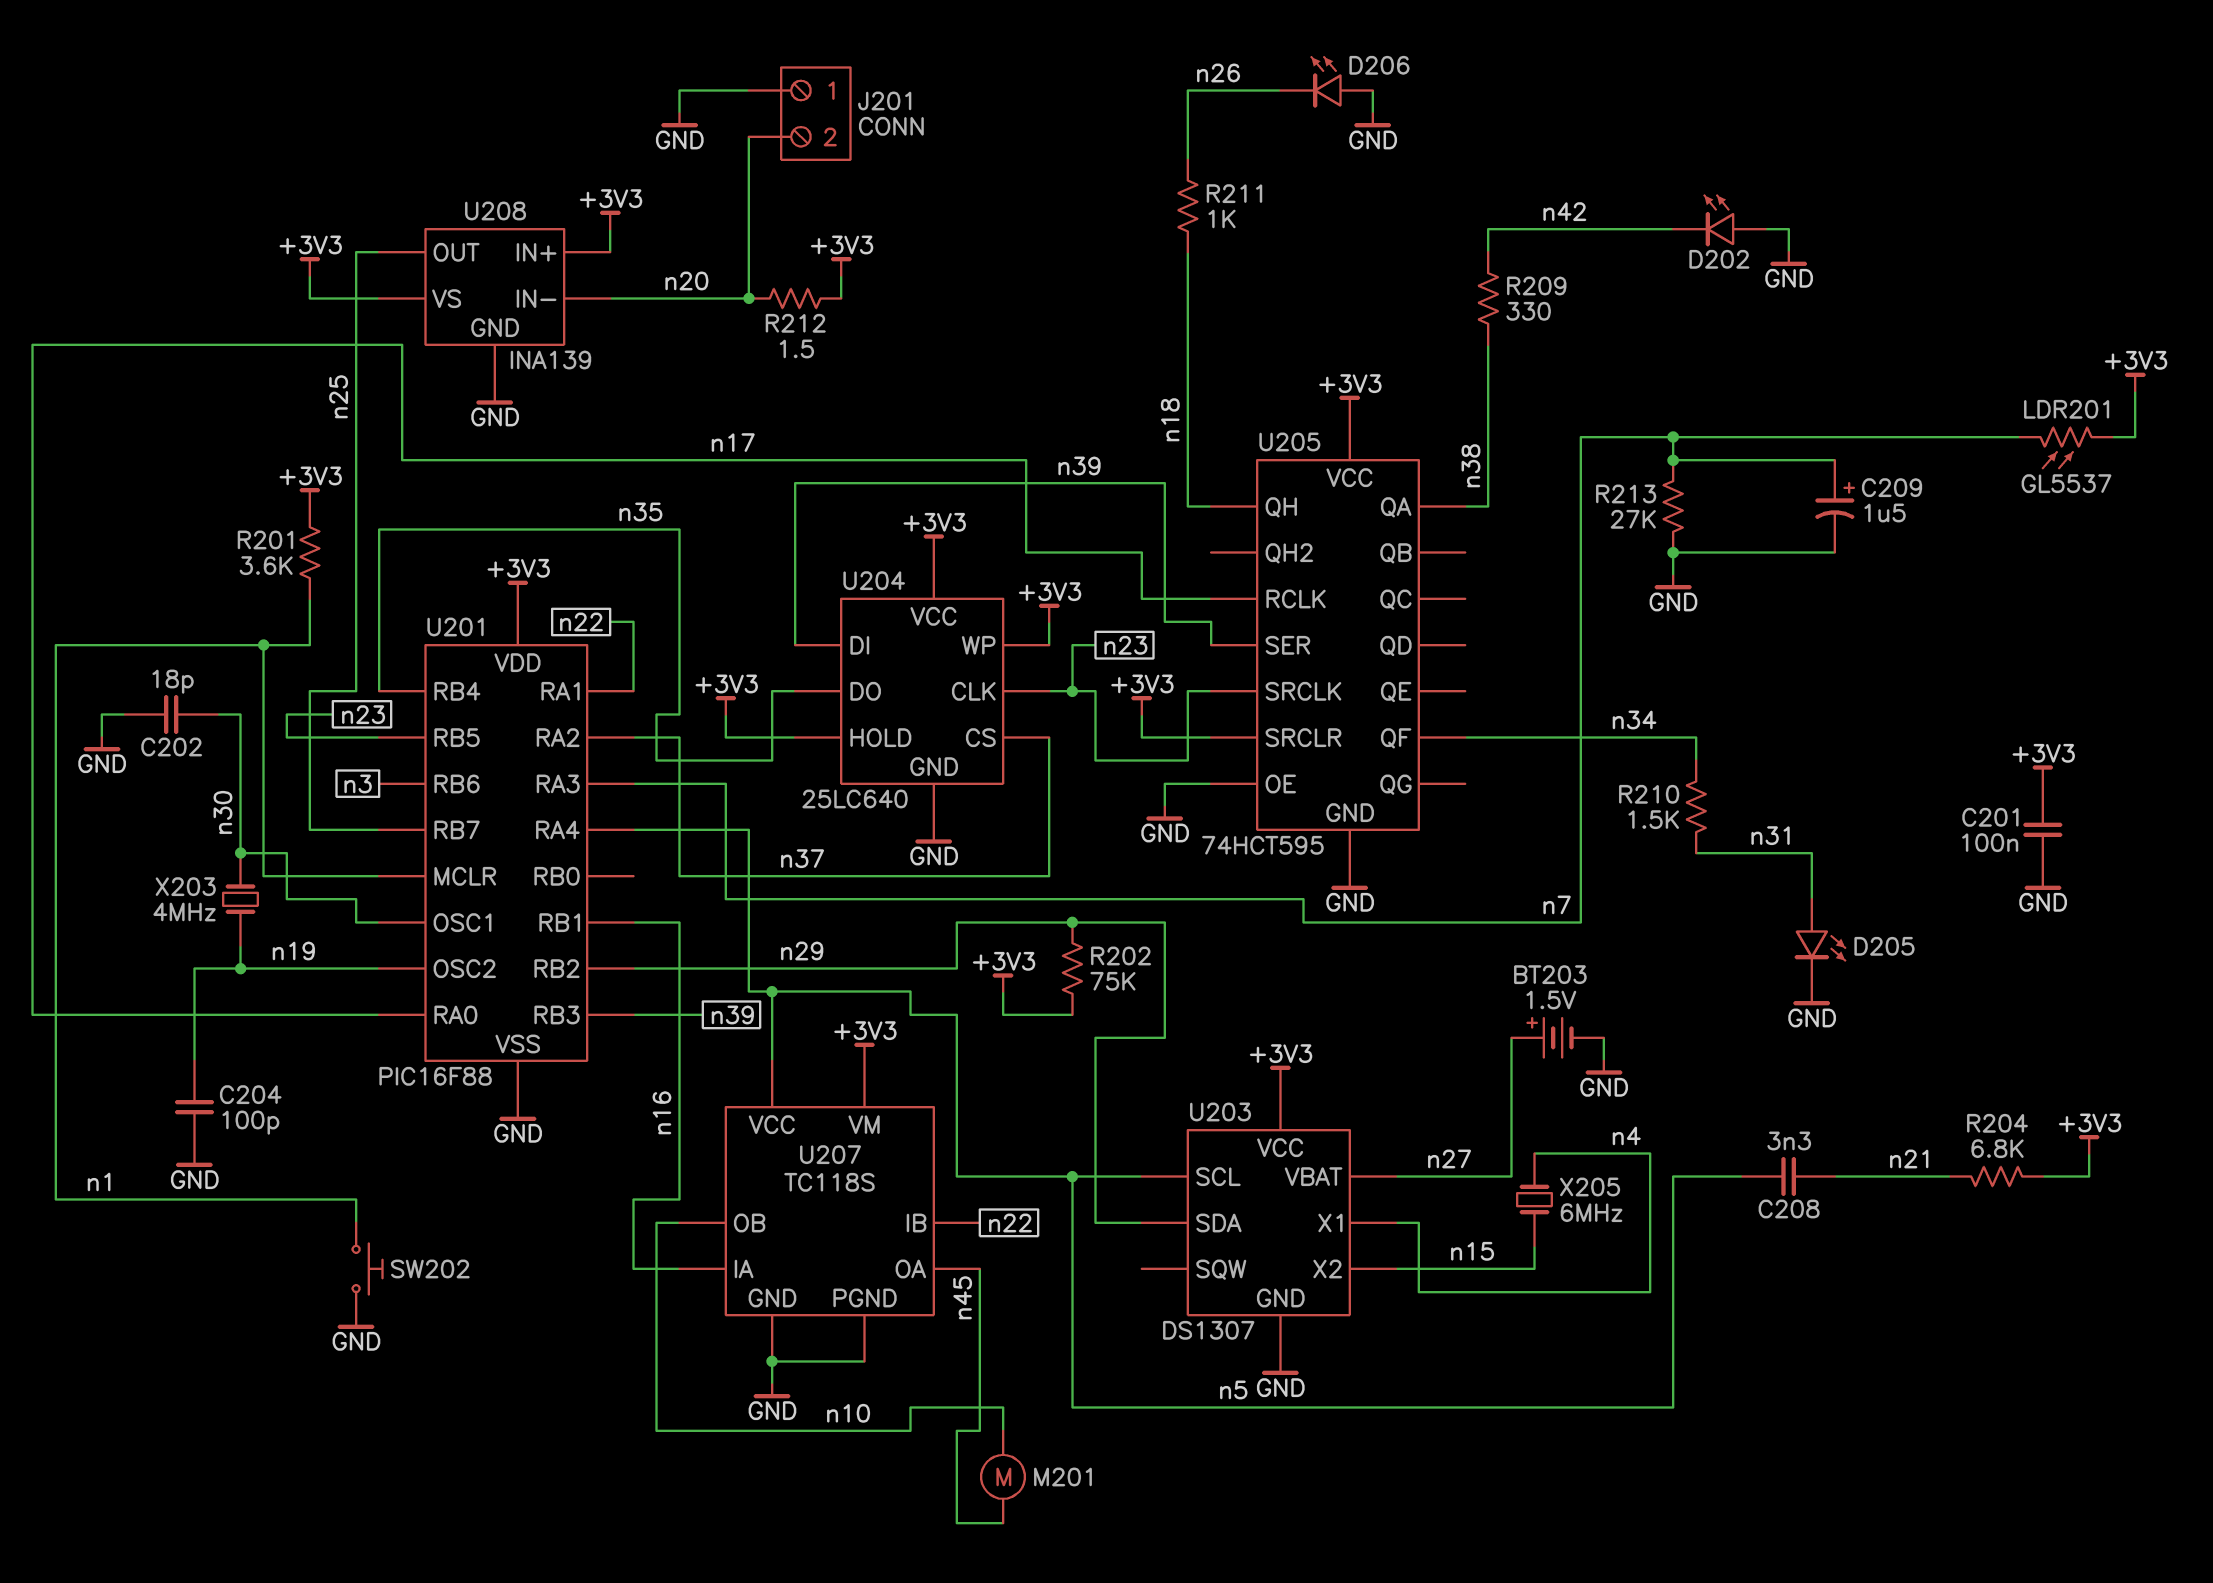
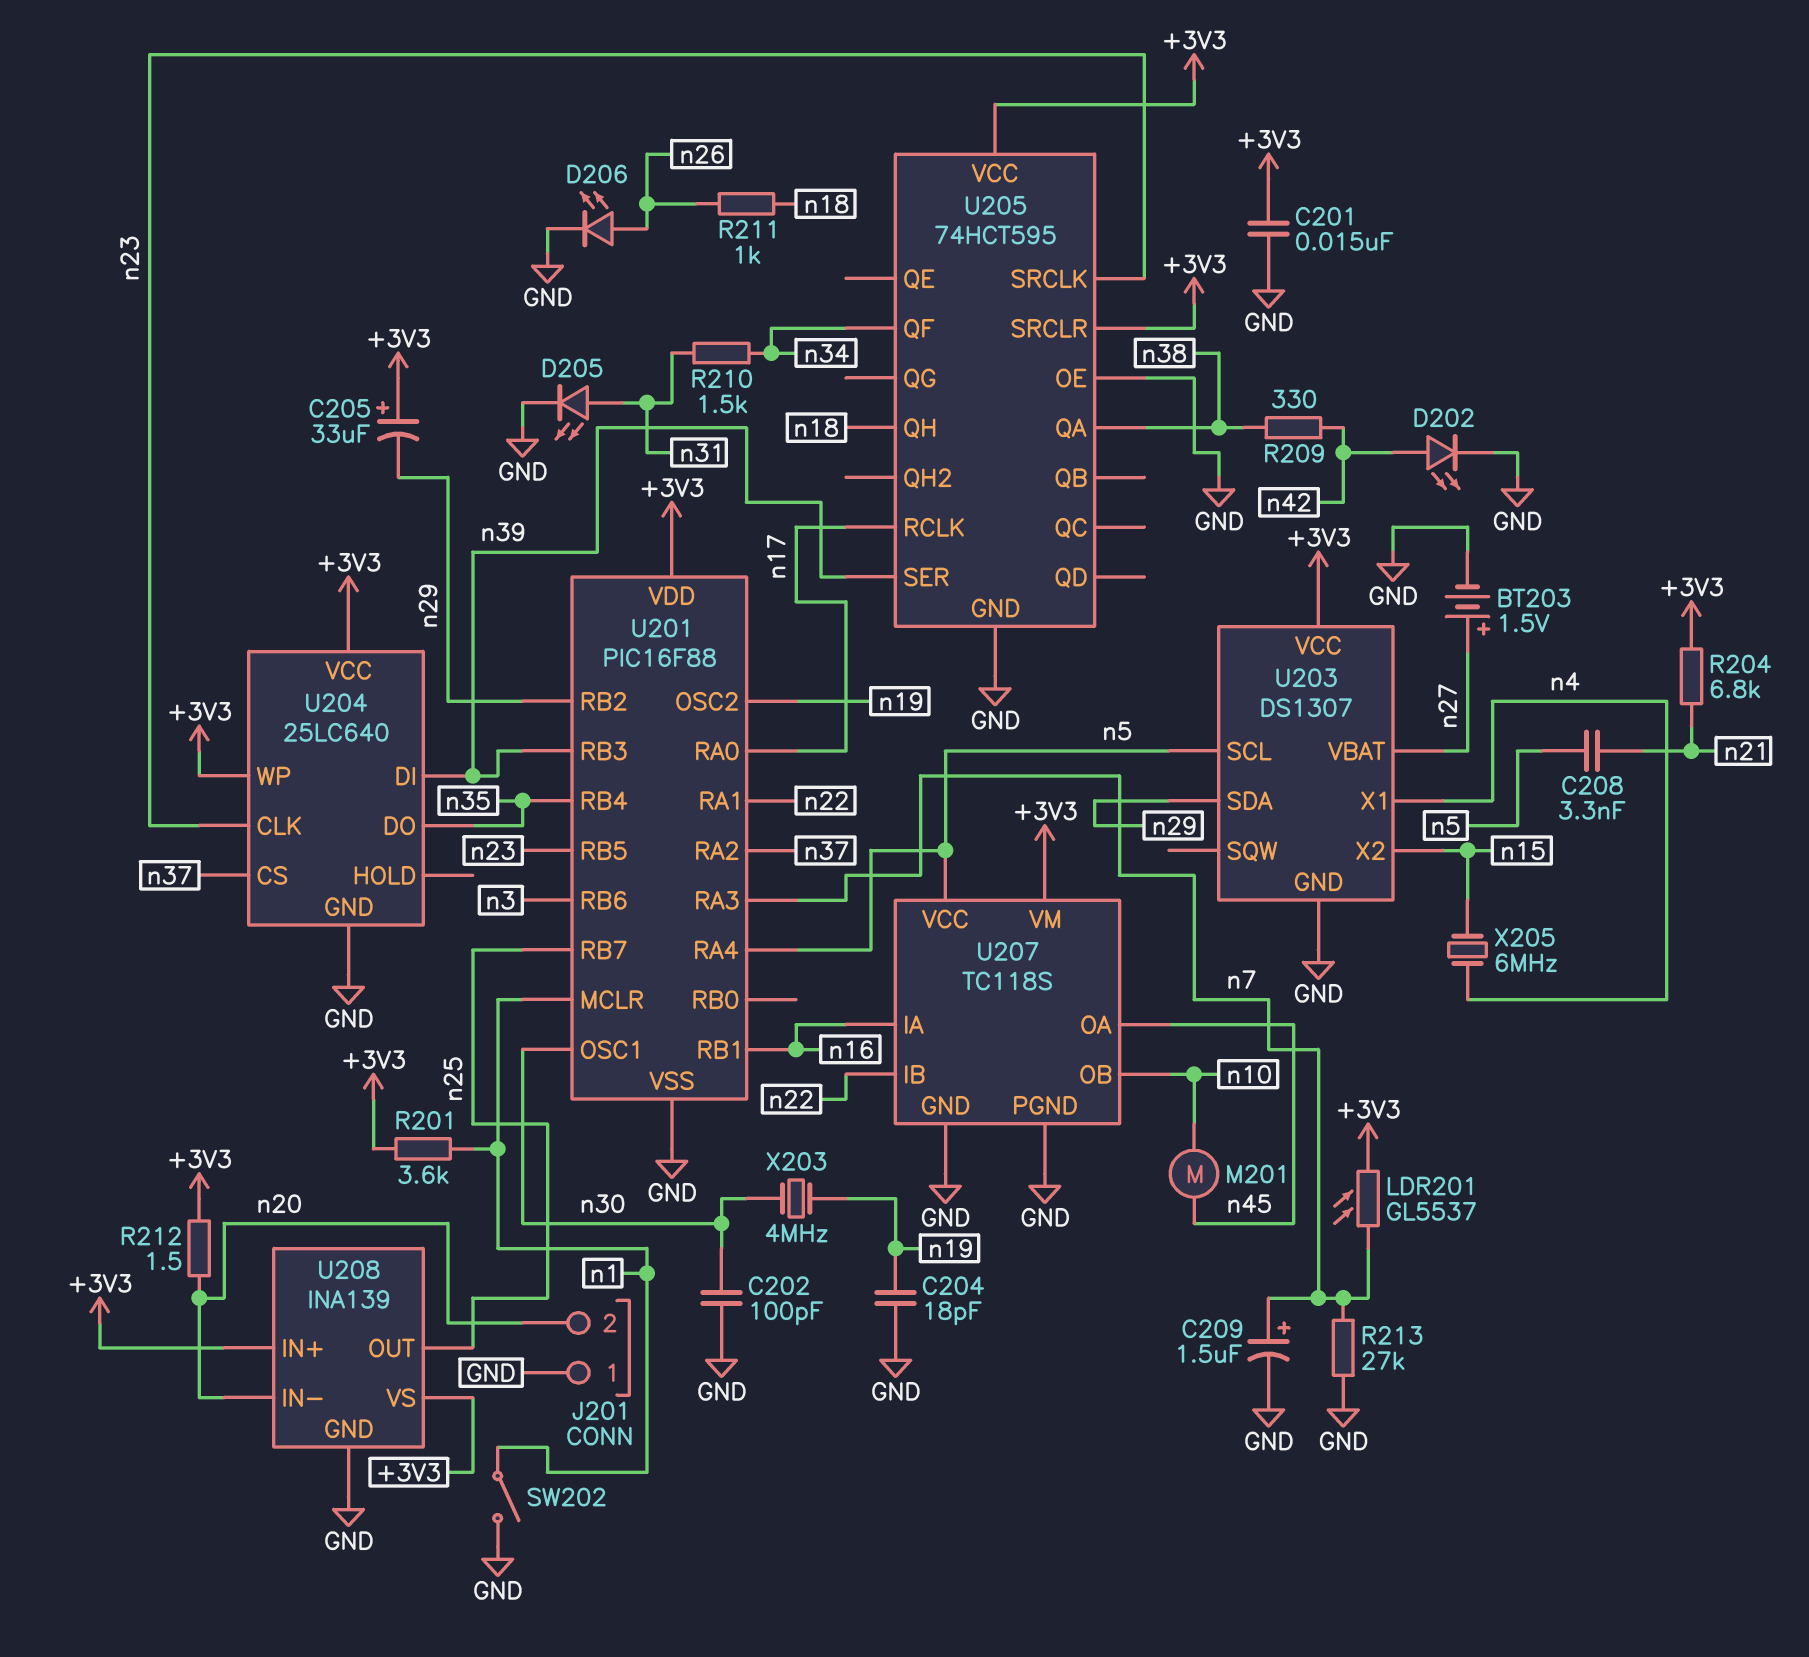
C201: 100nF (+3V3, GND) -> 15nF (+3V3, GND)
C202: 18pF (GND, n30) -> 100pF (GND, n30)
C204: 100pF (GND, n19) -> 18pF (GND, n19)
C205: none -> 33uF (plus +3V3, minus n29)
D202: LED (A GND, K n42) -> LED (A n42, K GND)
D206: LED (A GND, K n26) -> LED (A n26, K GND)
R202: 75k (+3V3, n29) -> none
SW202: button (GND, n1) -> switch (GND, n1)
U204 pin HOLD: +3V3 -> none

